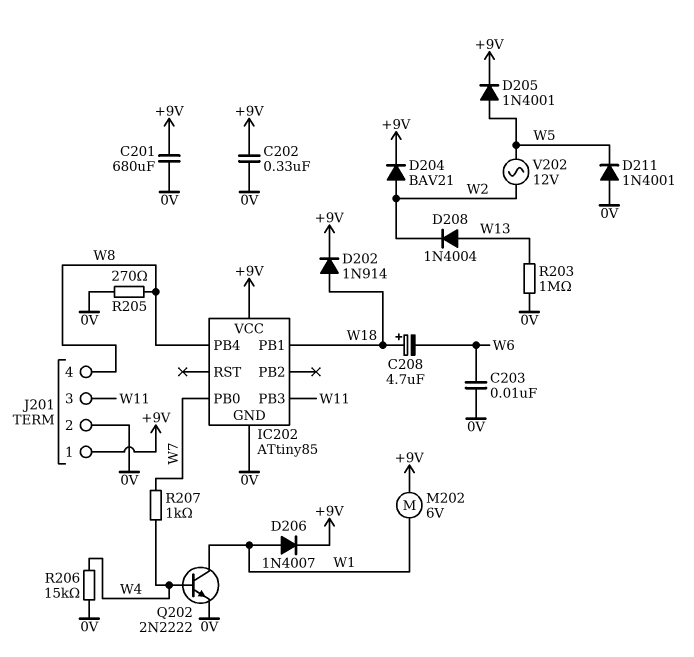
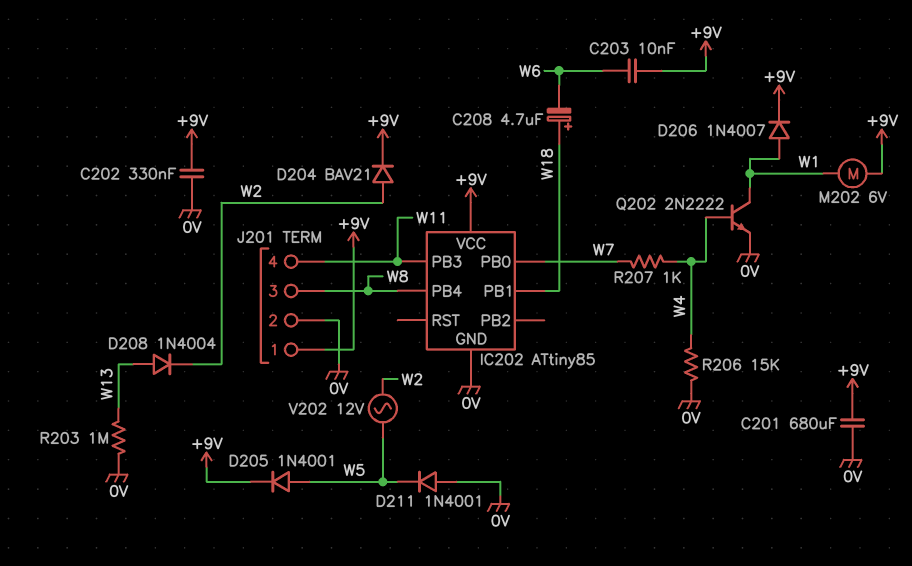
C203: 10nF (0V, W6) -> 10nF (+9V, W6)
D202: diode 1N914 (A W18, K +9V) -> none
J201 pin 3: W11 -> W8
J201 pin 4: W8 -> W11
R205: 270 (0V, W8) -> none

